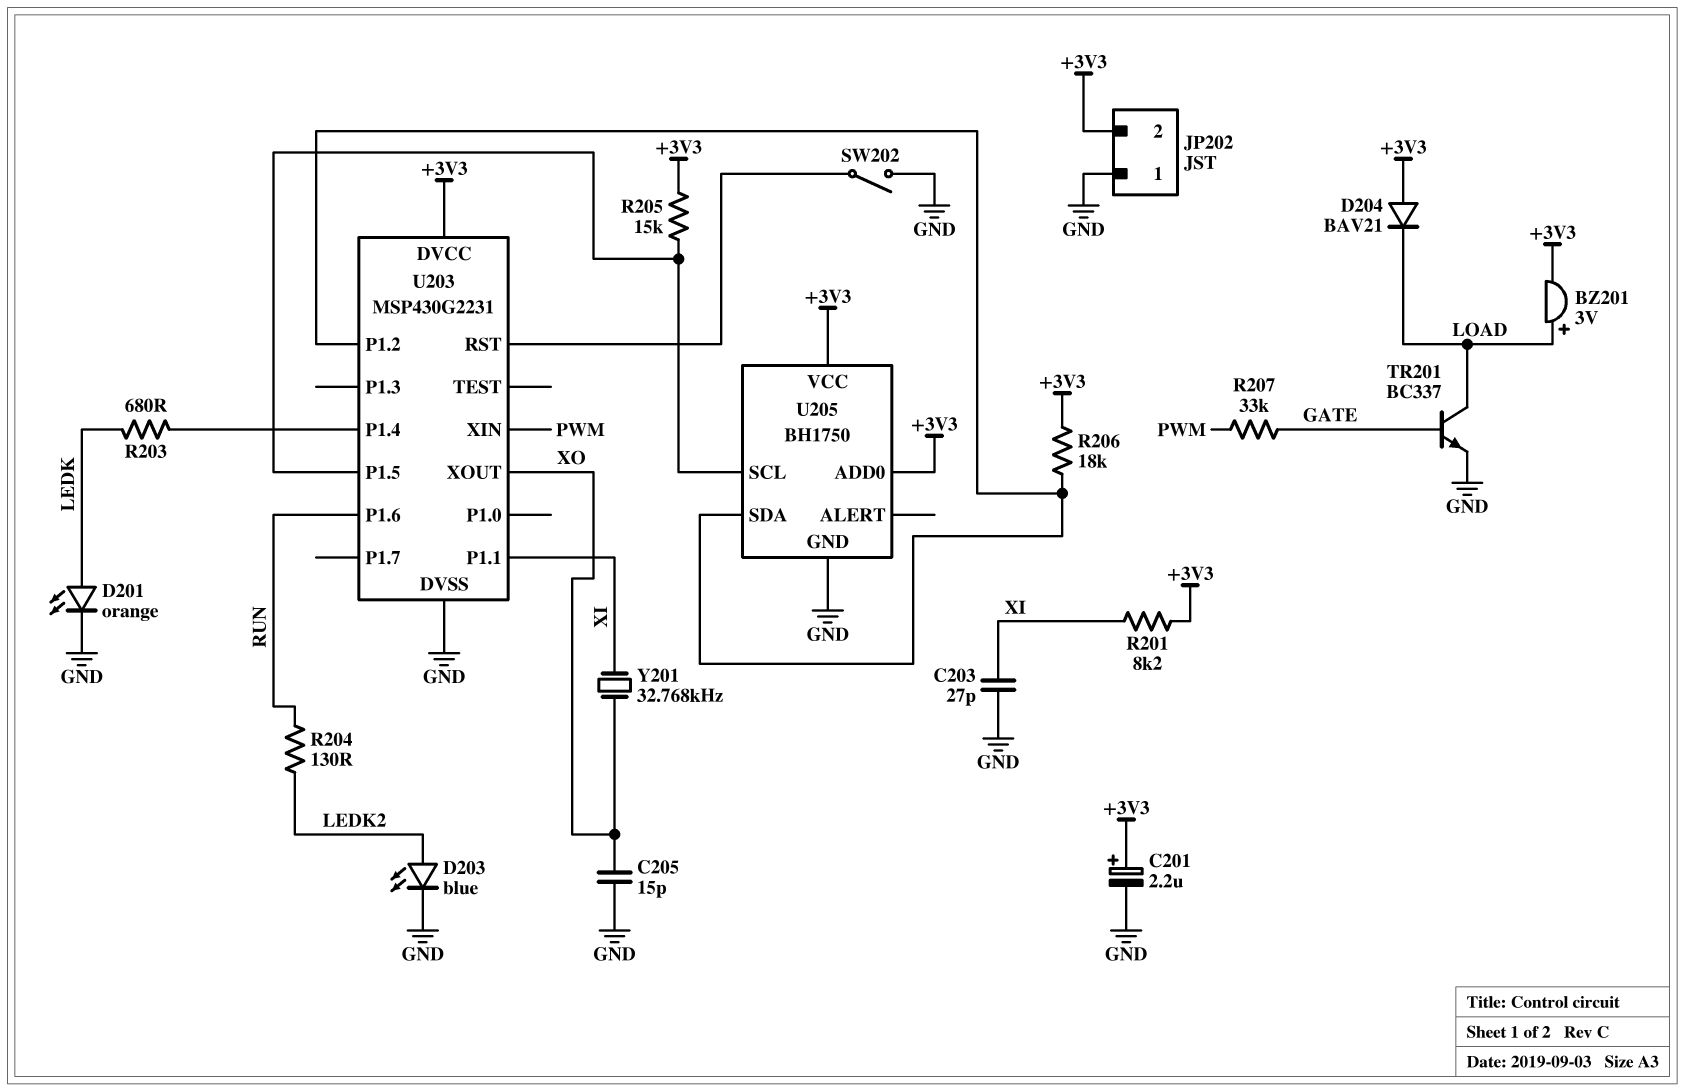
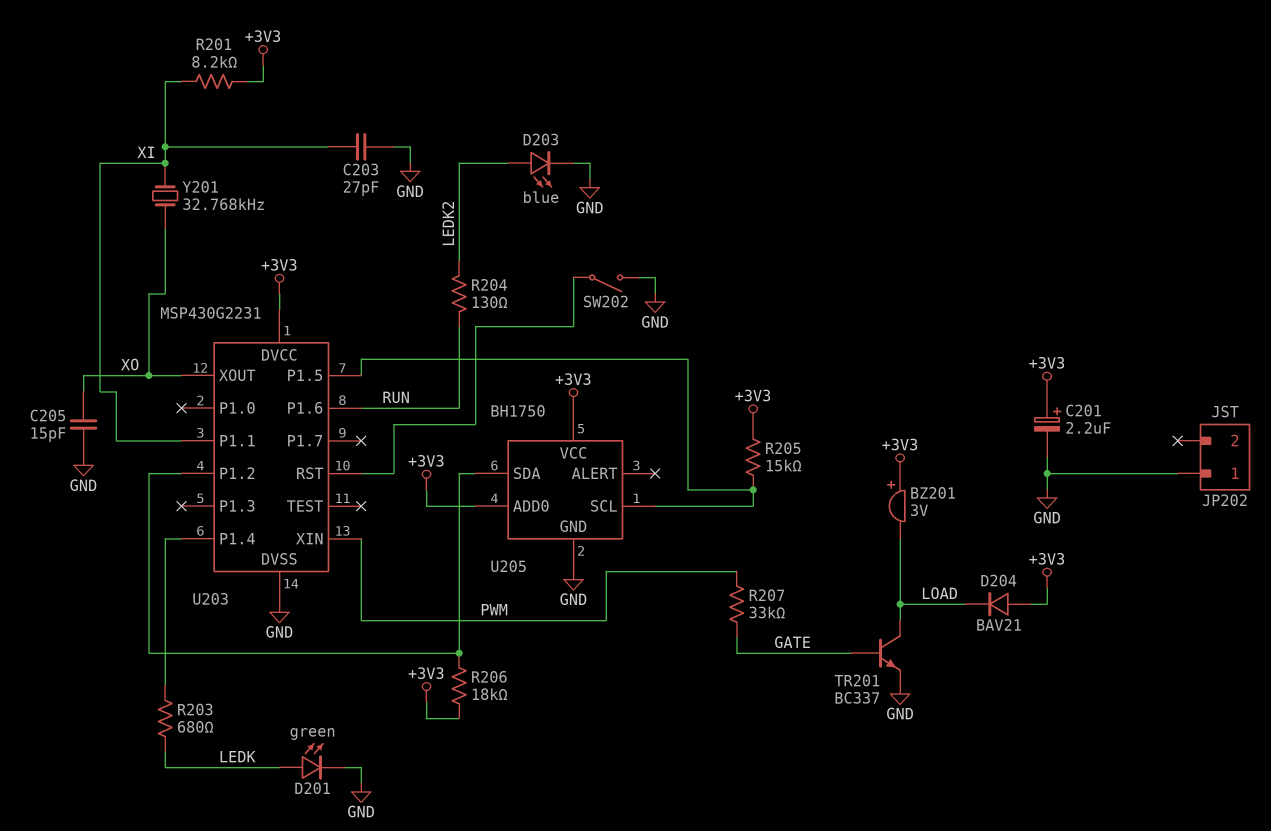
BZ201: buzzer 3V (plus LOAD, minus +3V3) -> buzzer 3V (plus +3V3, minus LOAD)
D201: LED orange (A LEDK, K GND) -> LED green (A LEDK, K GND)
JP202 pin 2: +3V3 -> none

